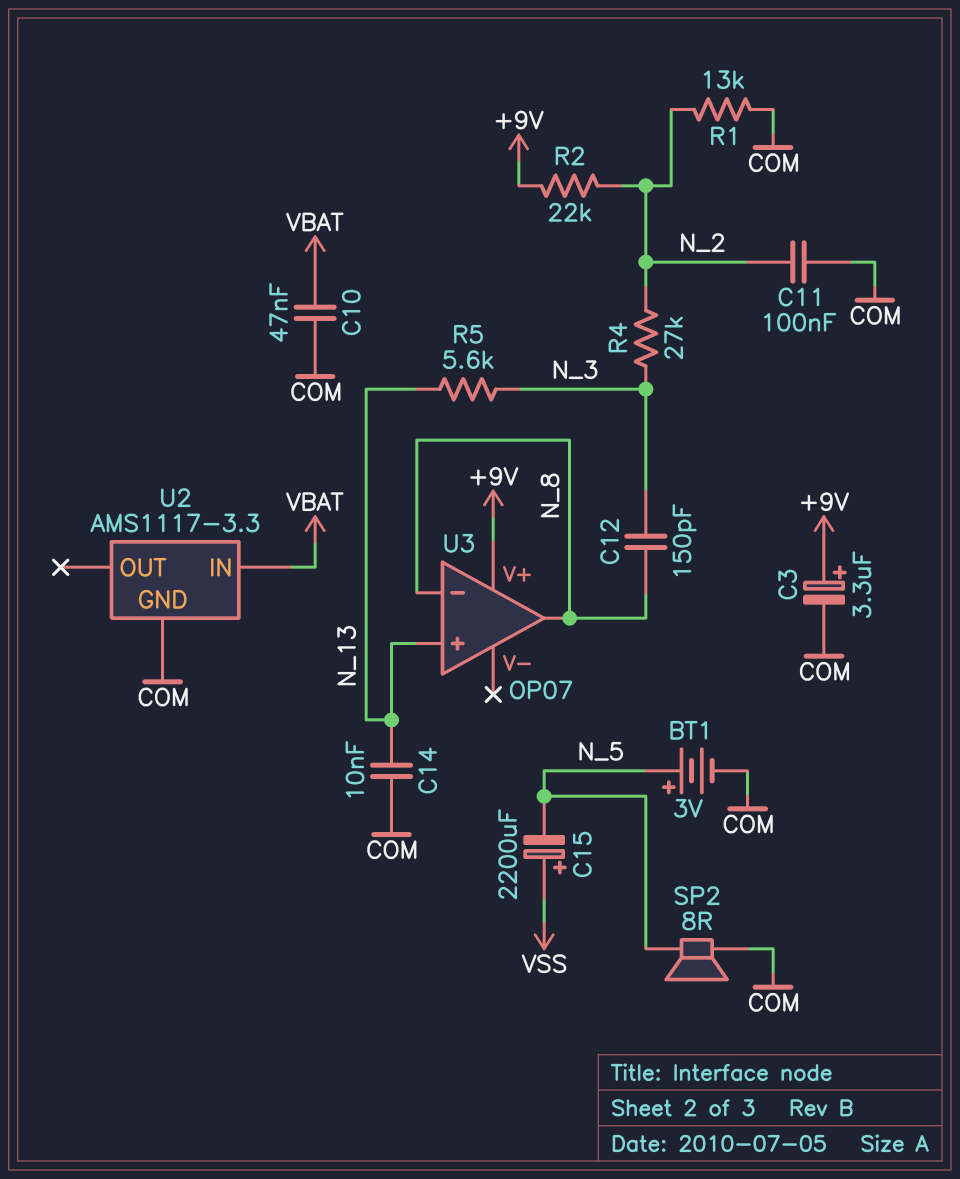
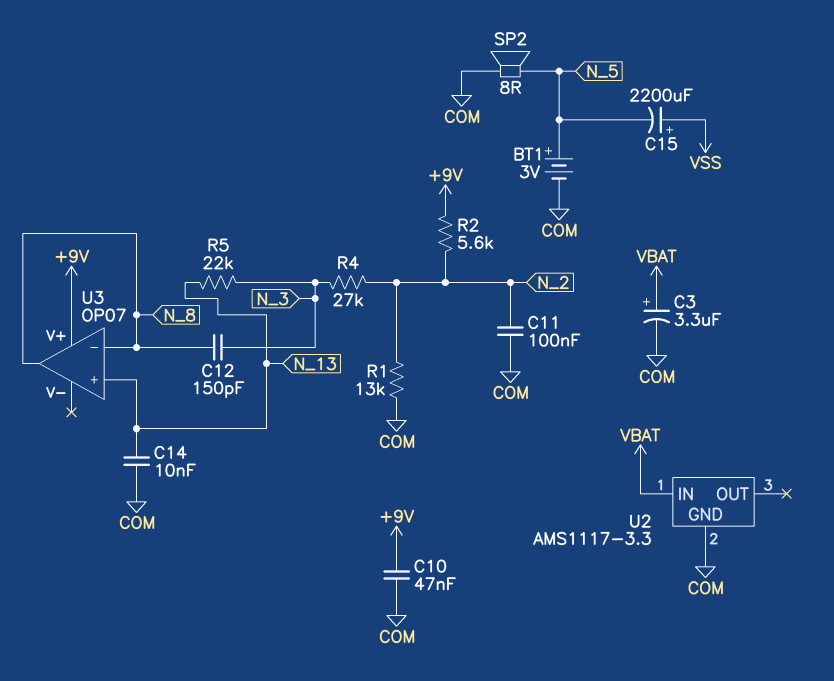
C3: 3.3uF (plus +9V, minus COM) -> 3.3uF (plus VBAT, minus COM)
C10: 47nF (COM, VBAT) -> 47nF (+9V, COM)
R2: 22k (+9V, N_2) -> 5.6k (+9V, N_2)
R5: 5.6k (N_3, N_13) -> 22k (N_3, N_13)

